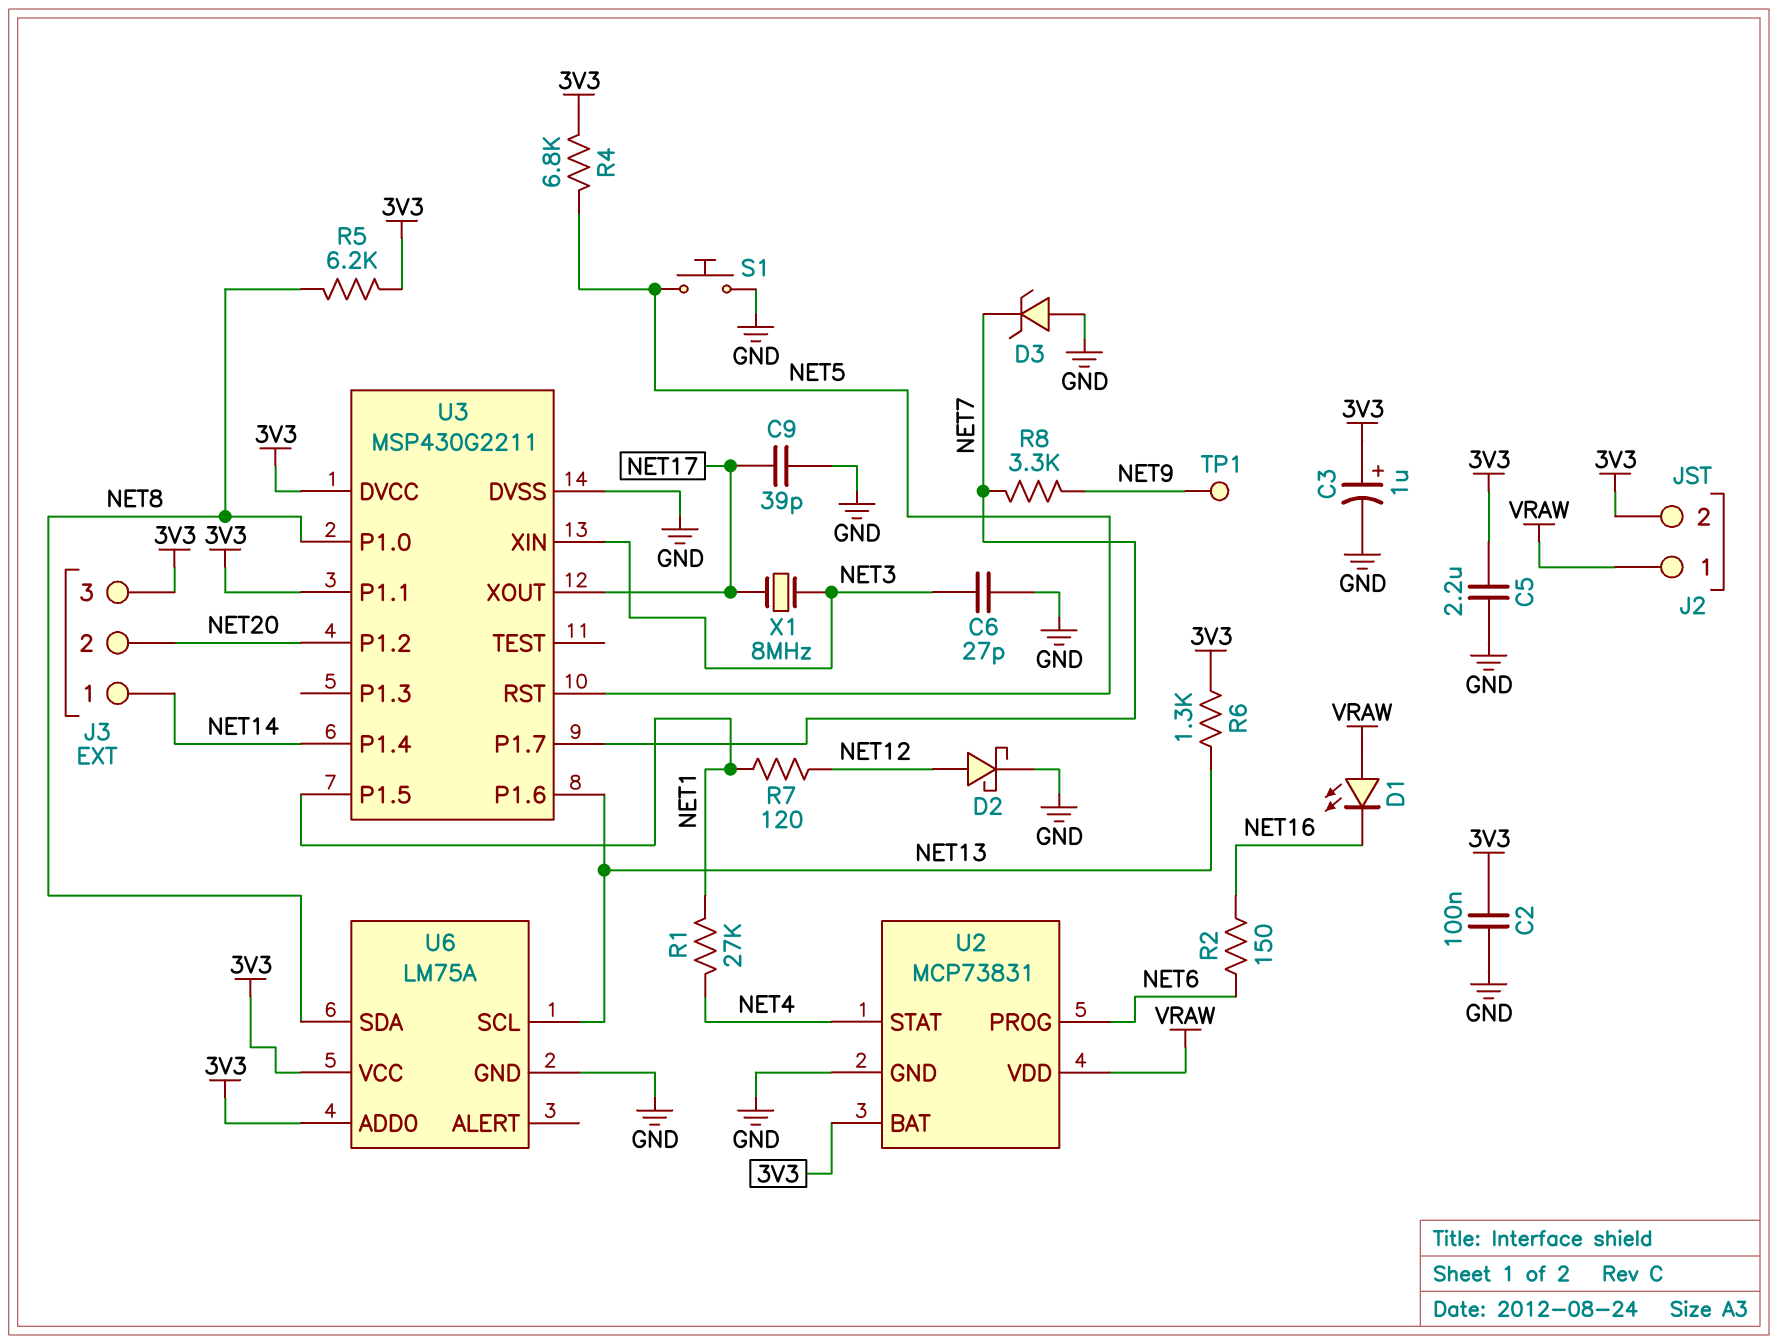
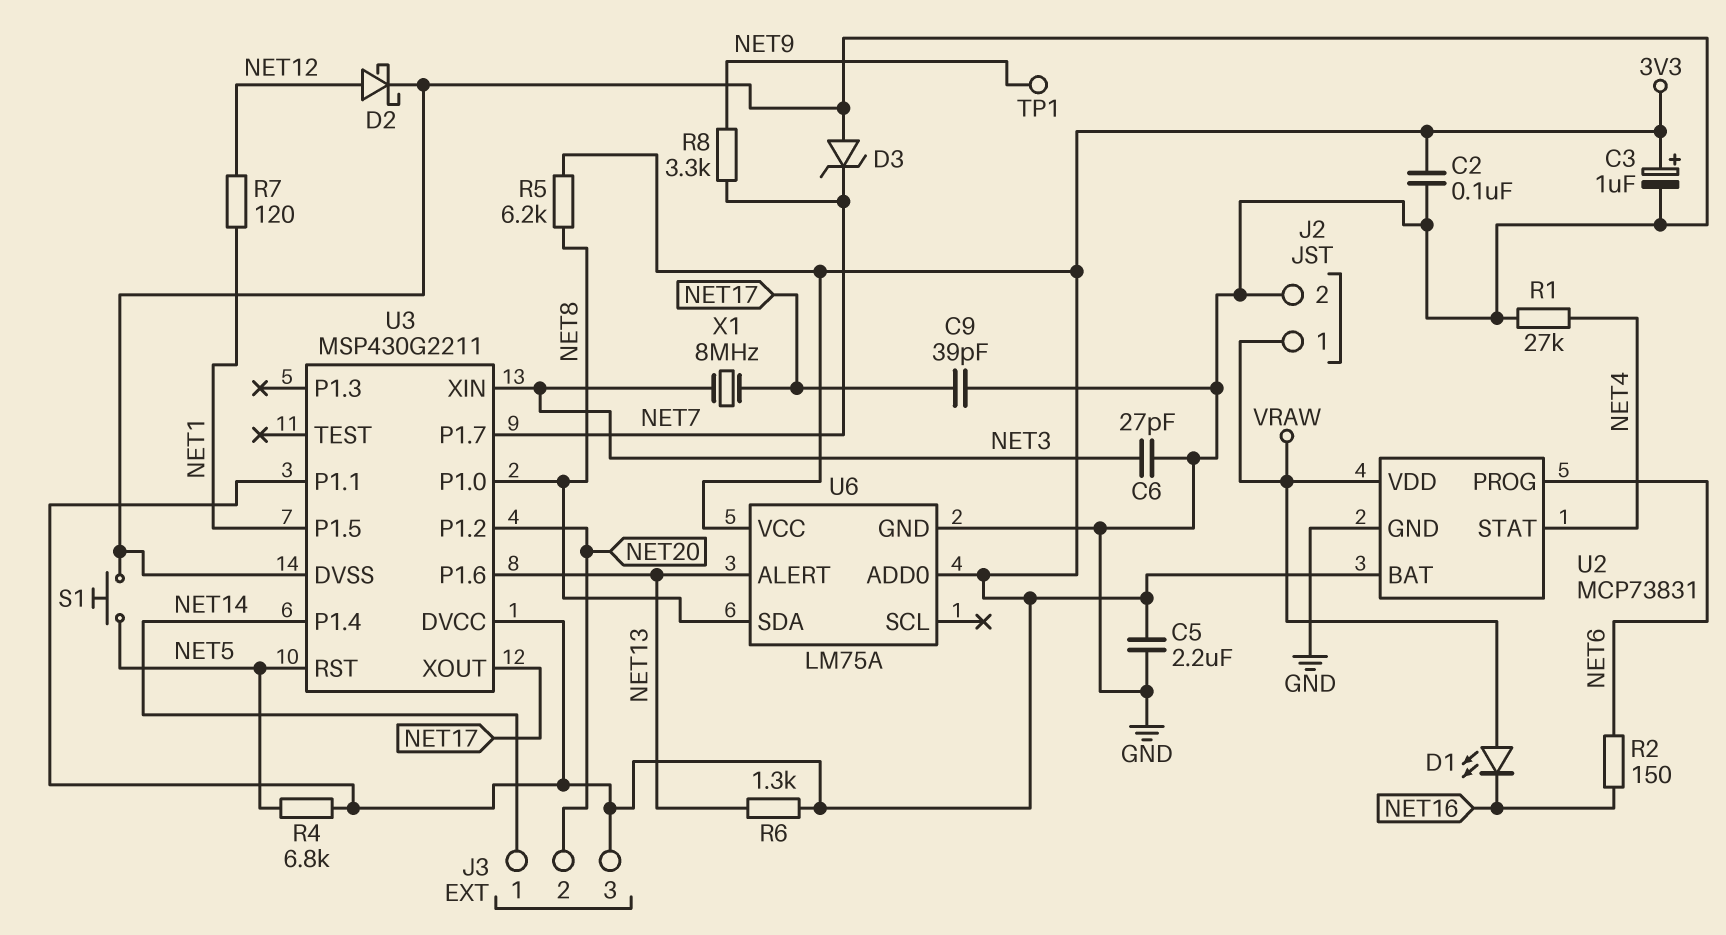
J2 pin 2: 3V3 -> GND
R1: 27k (NET1, NET4) -> 27k (GND, NET4)
U6 pin ALERT: none -> NET13
U6 pin SCL: NET13 -> none

